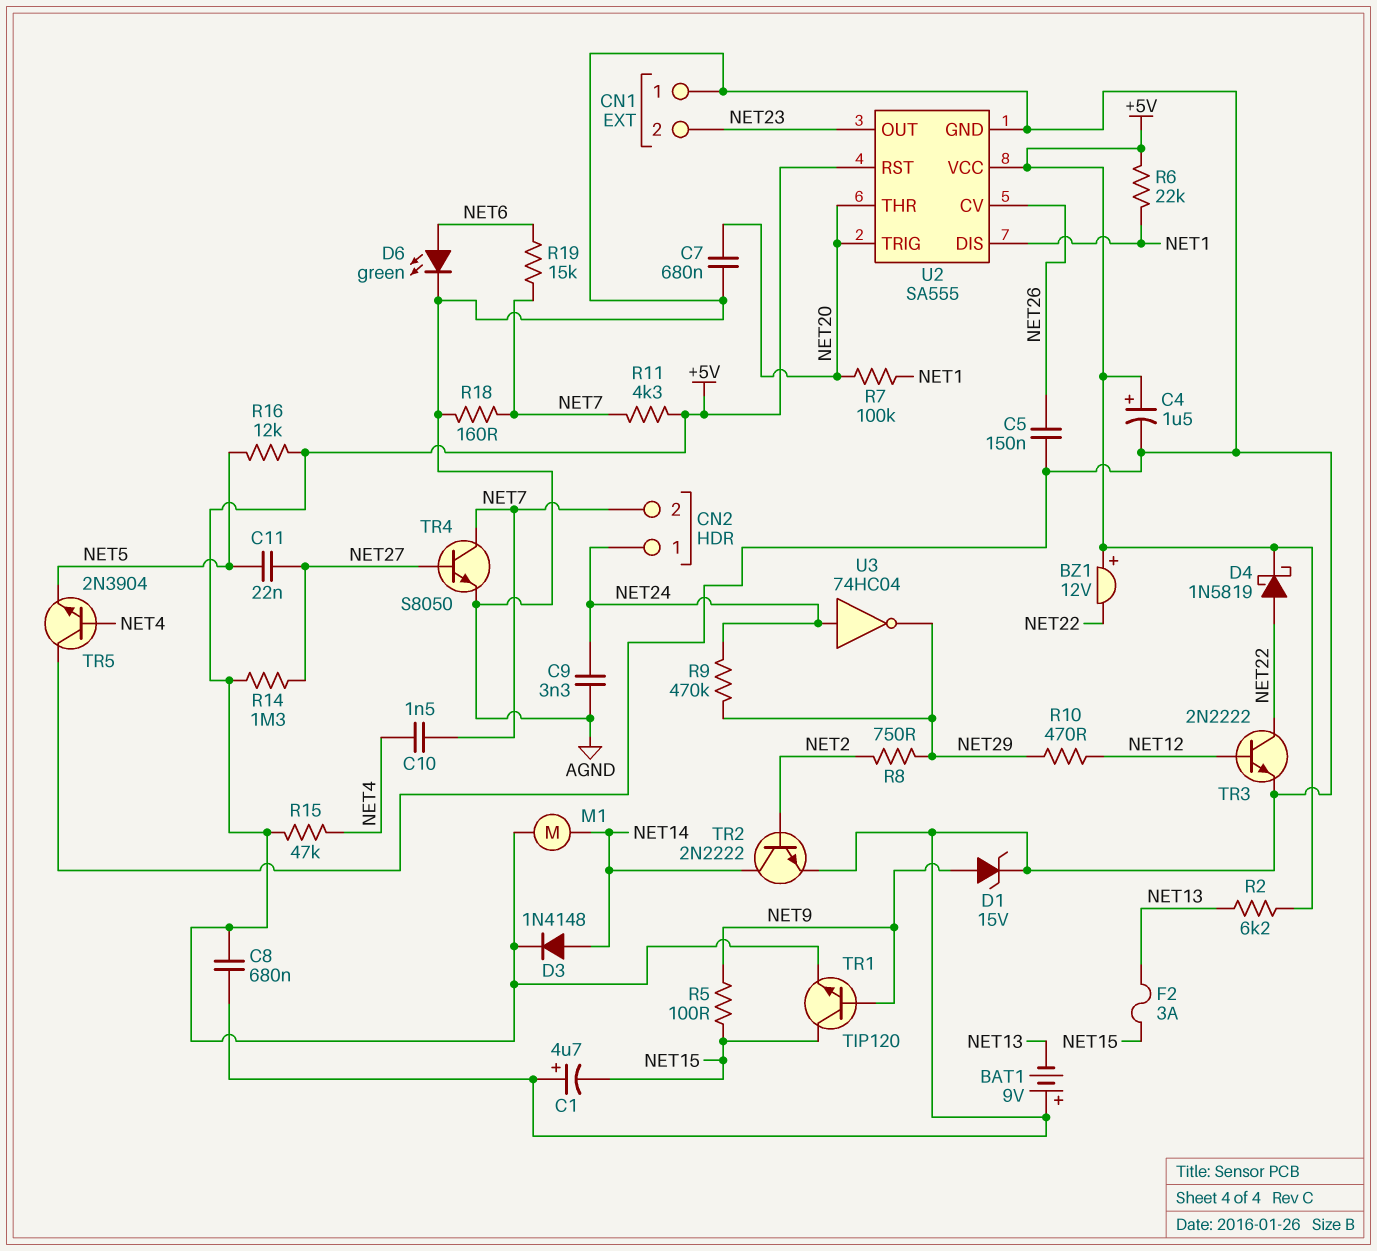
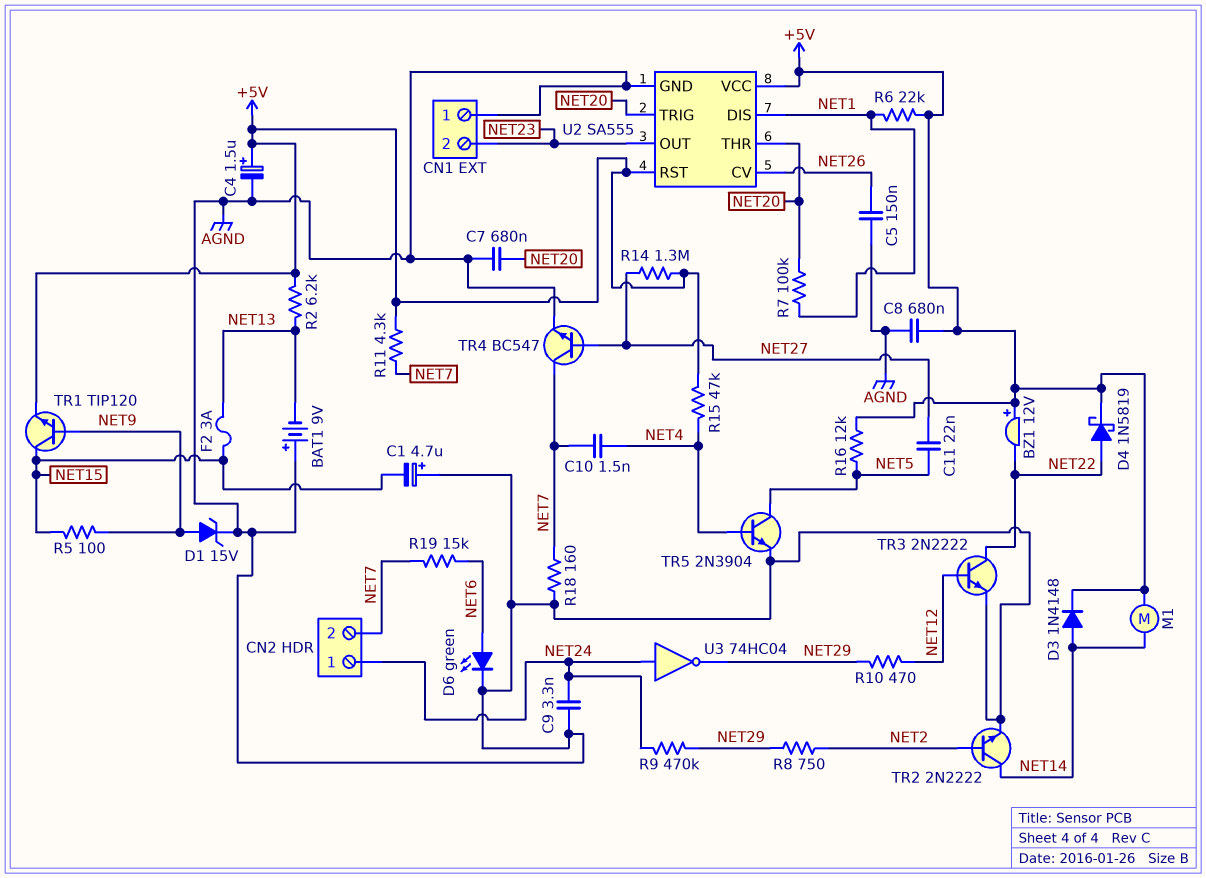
TR4: NPN S8050 (B NET27, C NET7, E AGND) -> NPN BC547 (B NET27, C NET7, E AGND)
TR5: NPN 2N3904 (B NET4, C AGND, E NET5) -> NPN 2N3904 (B NET4, C NET5, E AGND)

